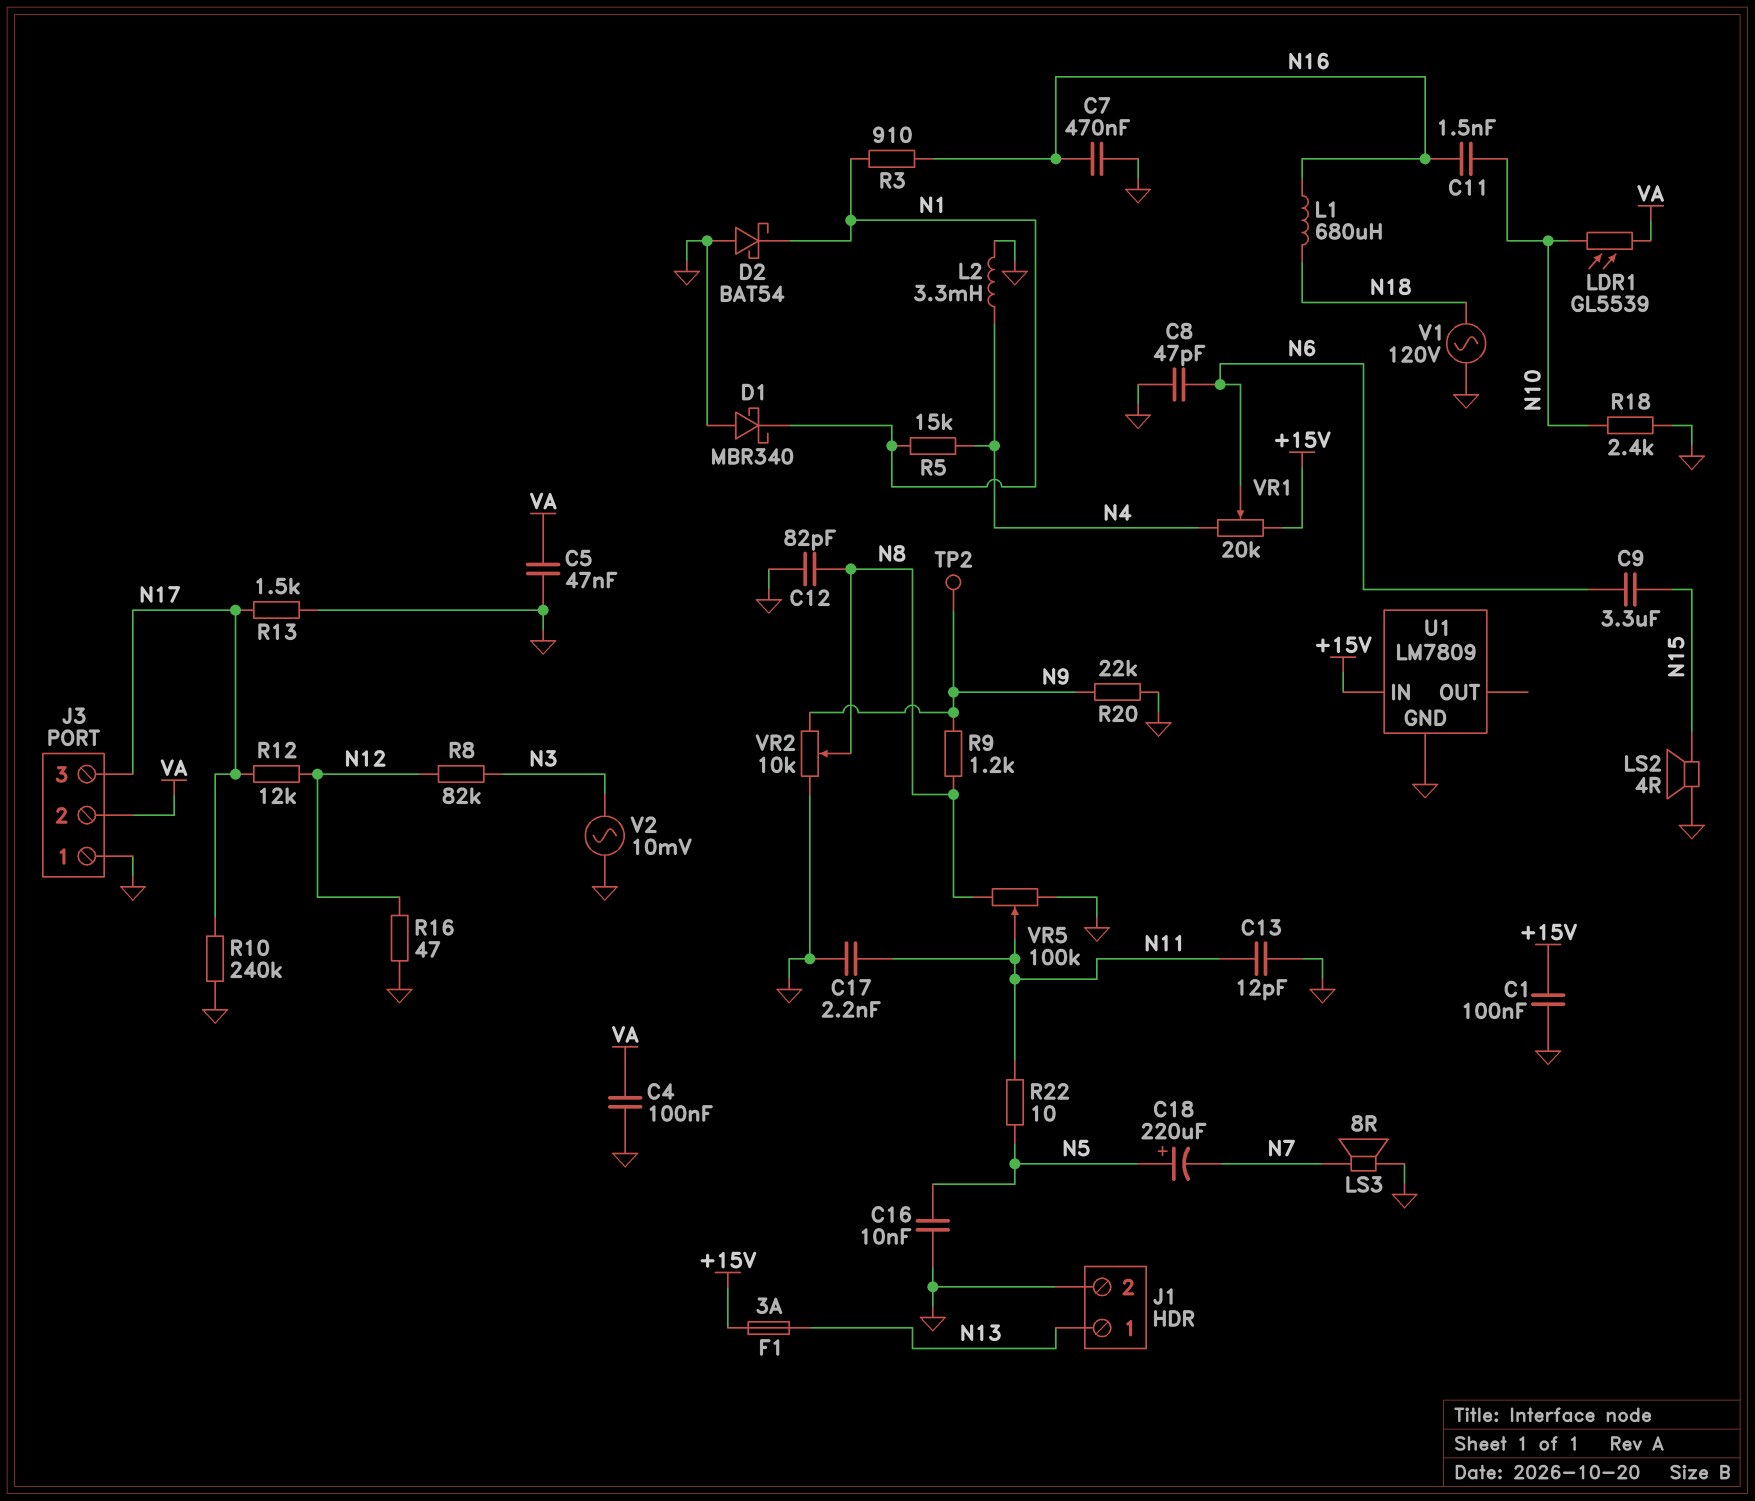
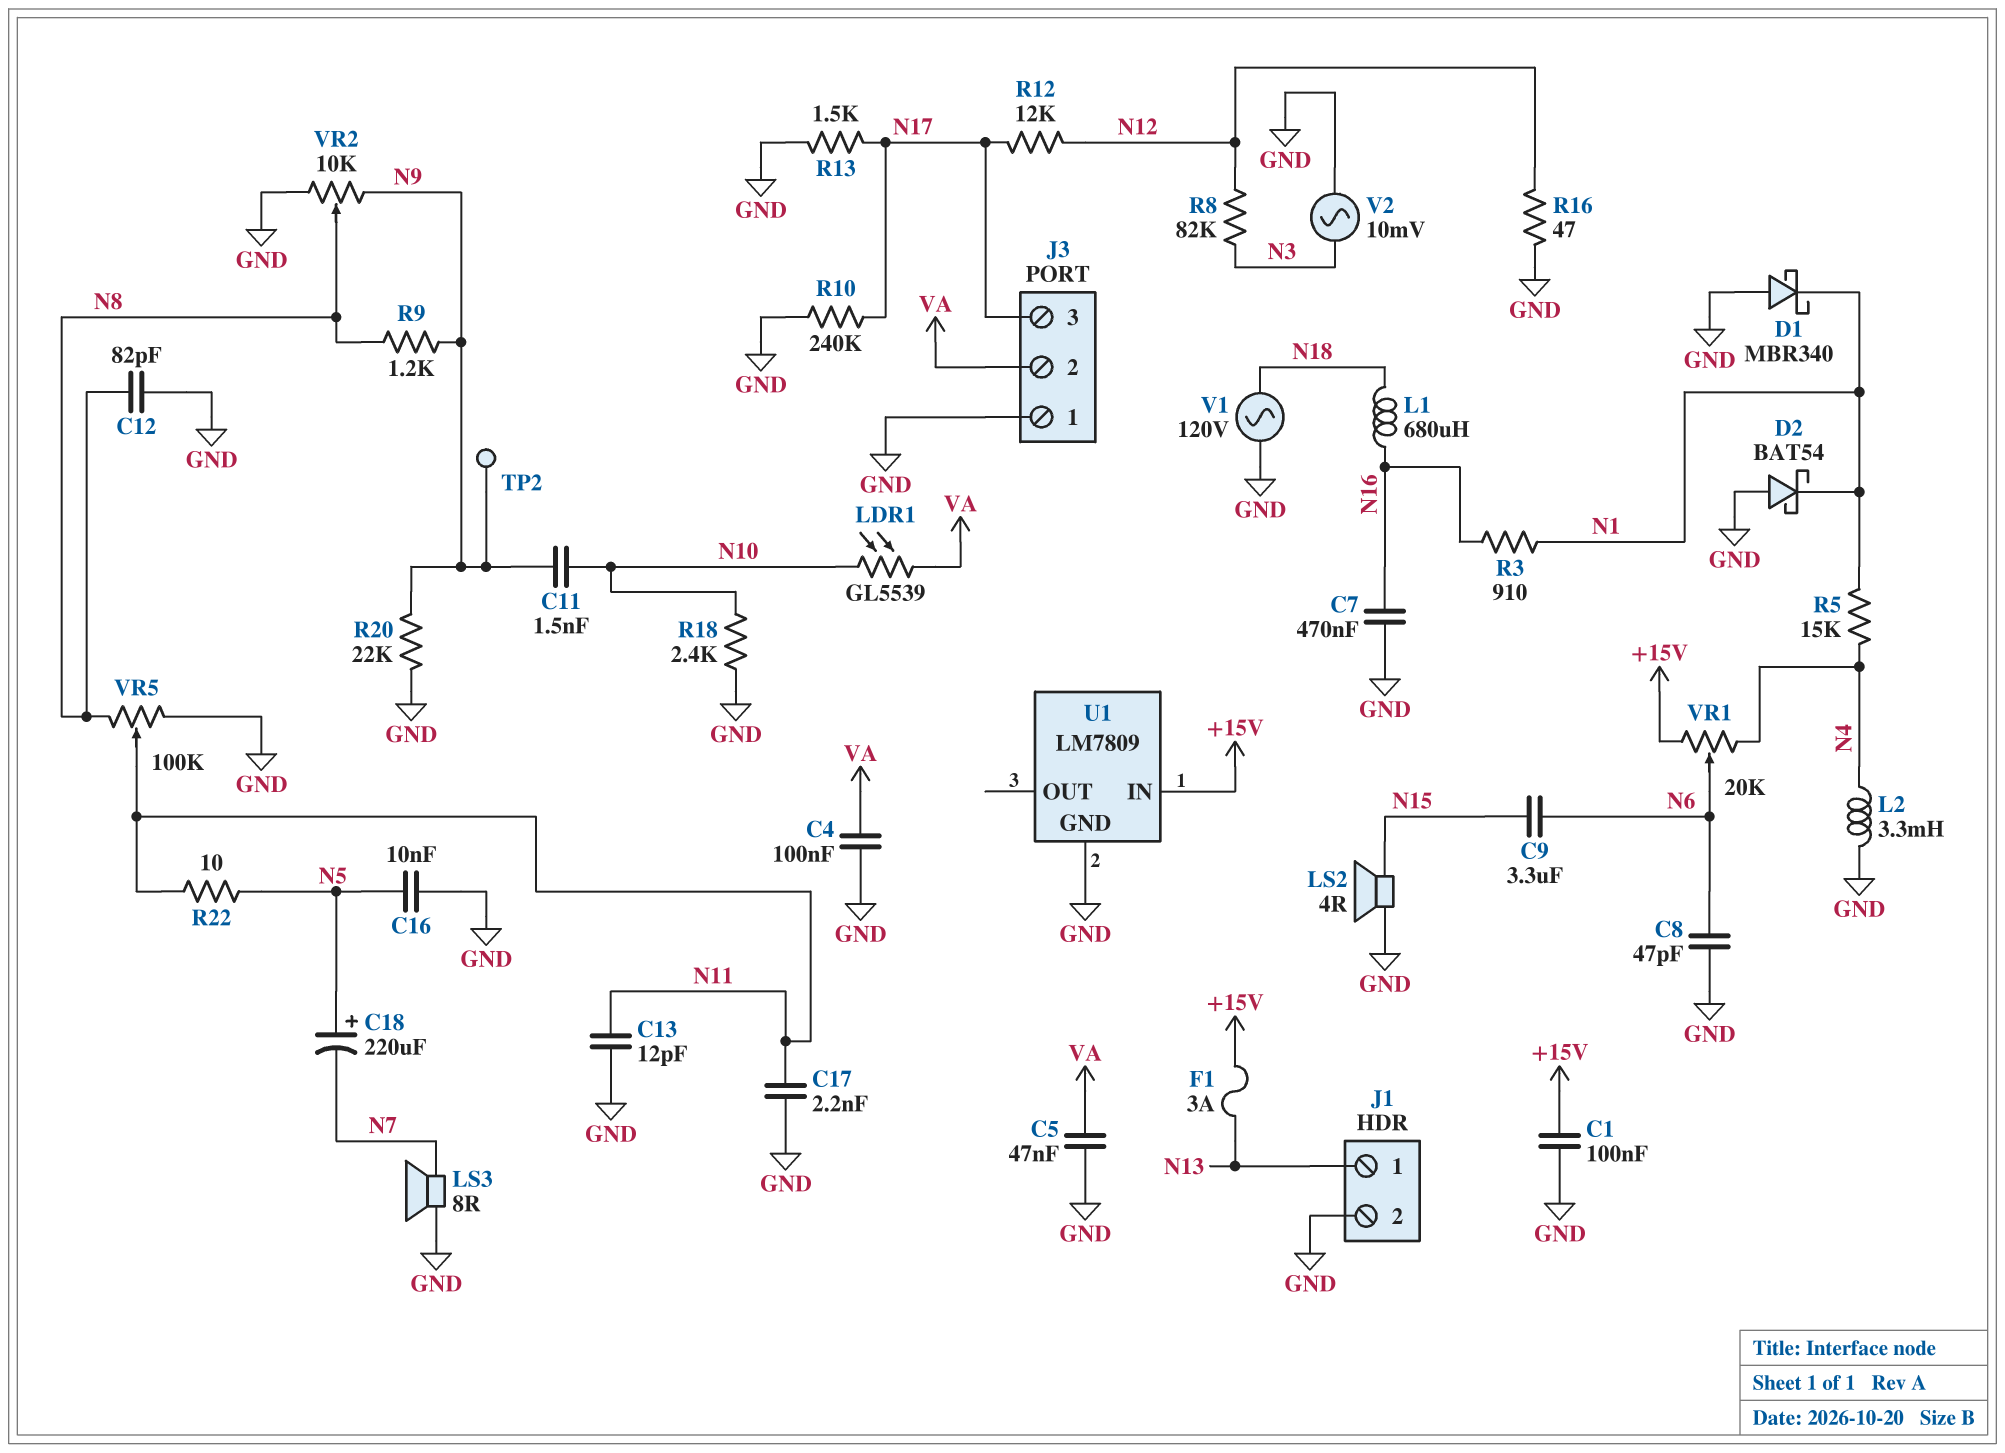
C11: 1.5nF (N10, N16) -> 1.5nF (N9, N10)

